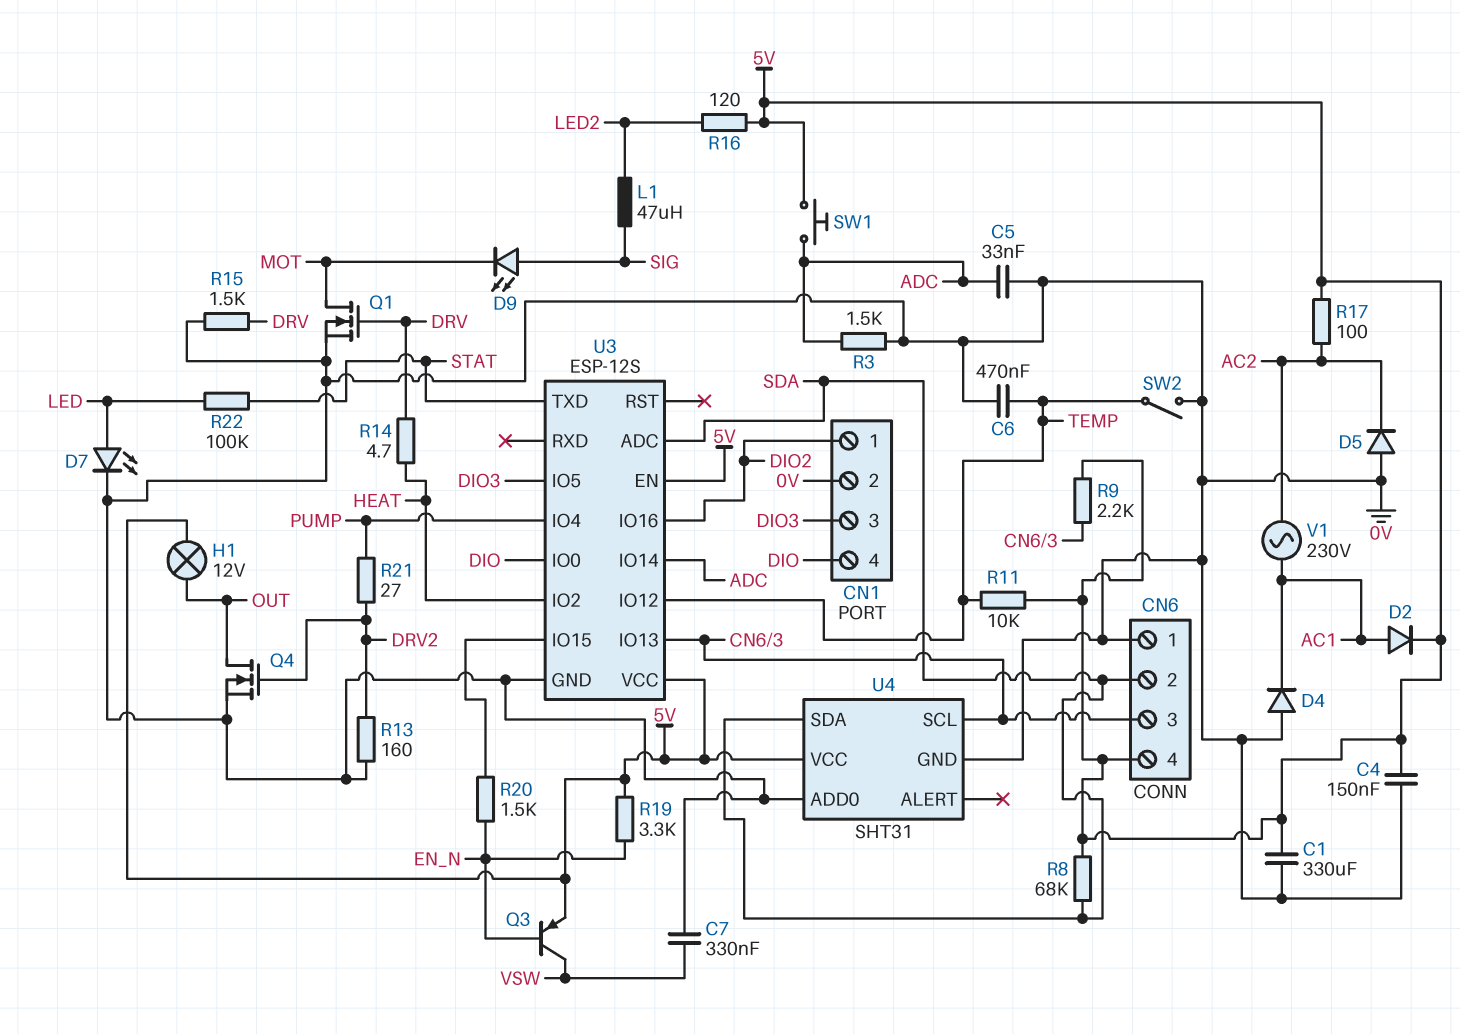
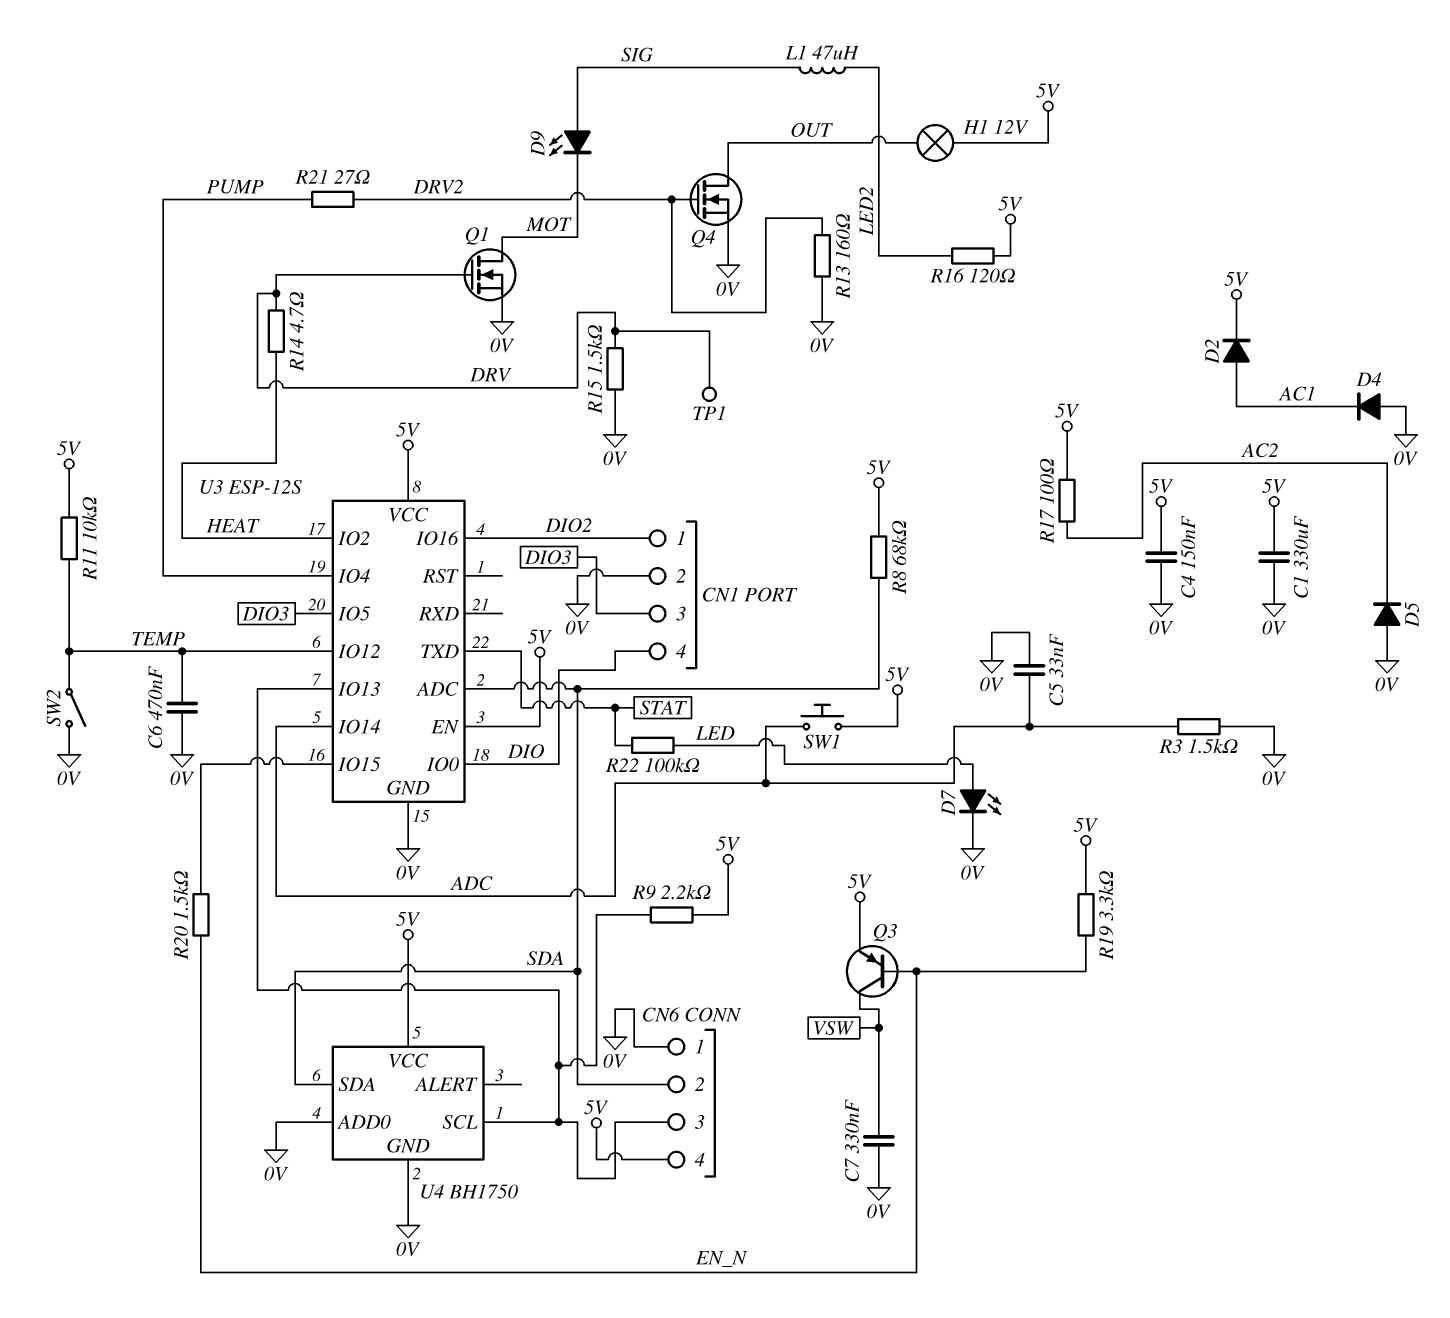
TP1: none -> test point (DRV)
U4: SHT31 -> BH1750
V1: AC 230V (AC1, AC2) -> none

